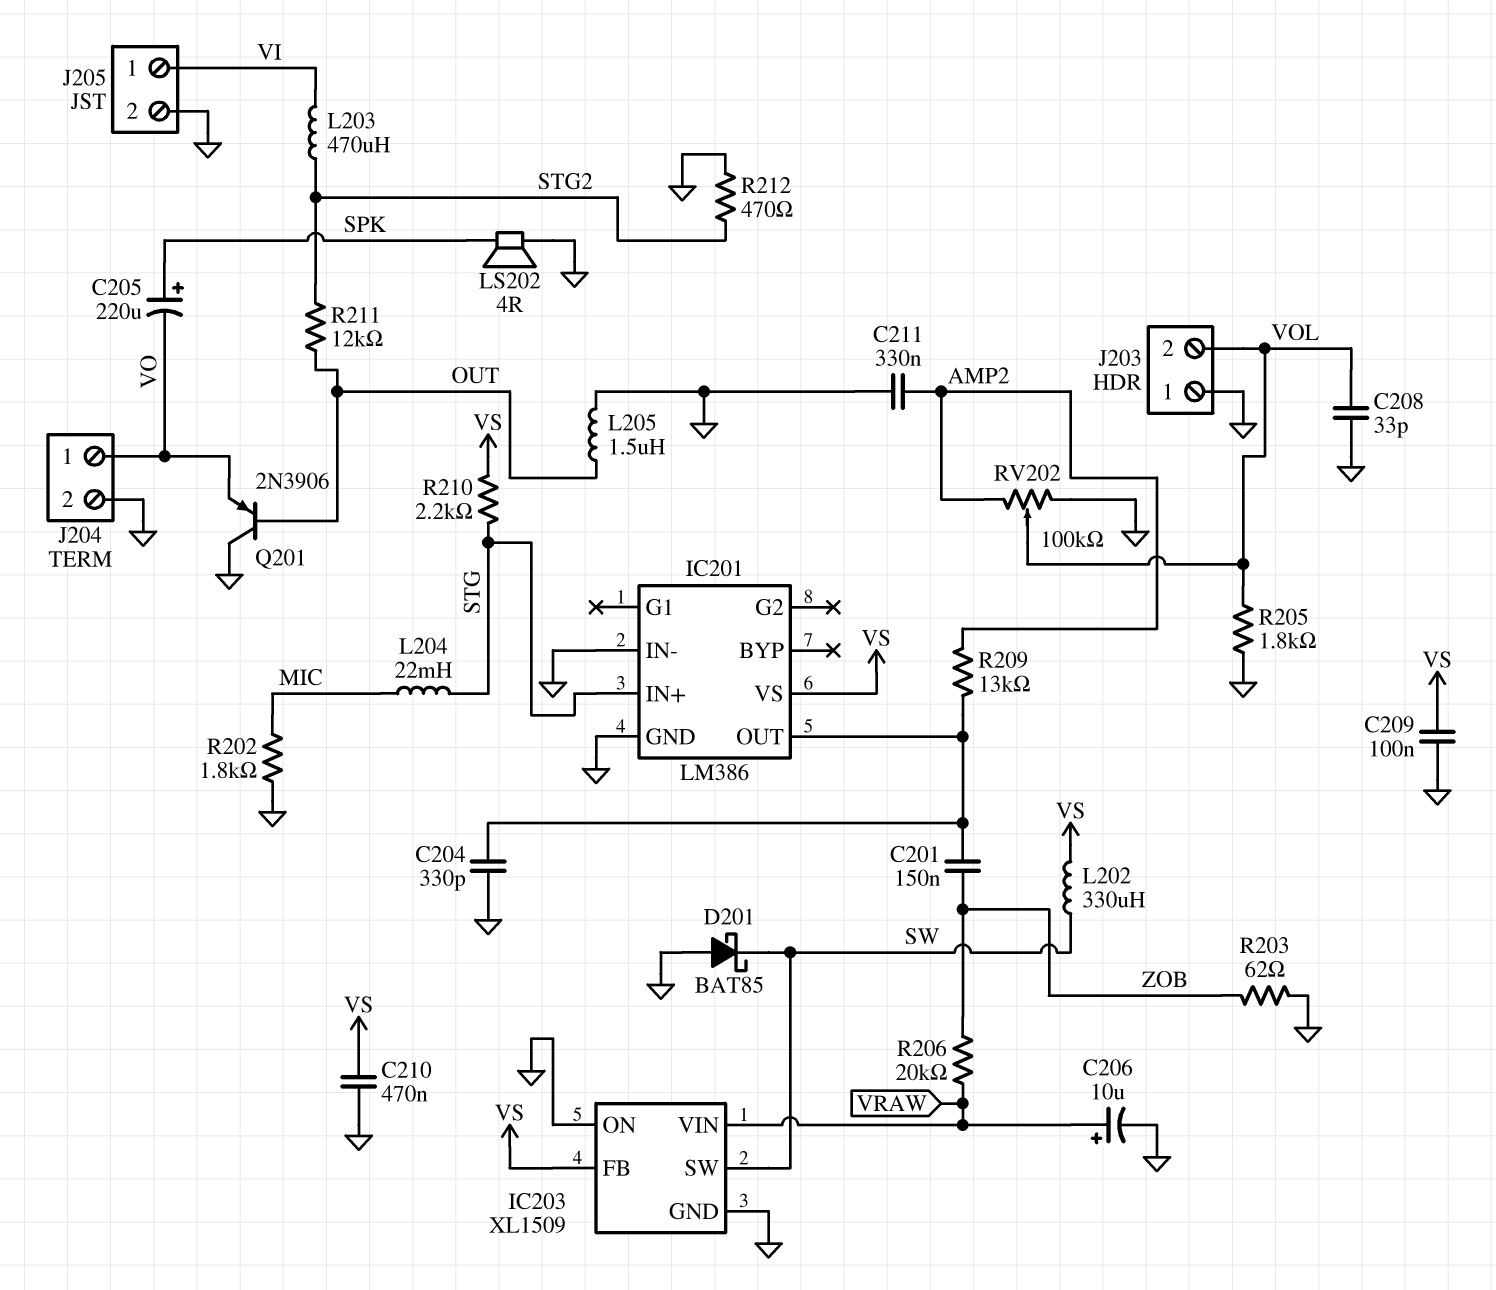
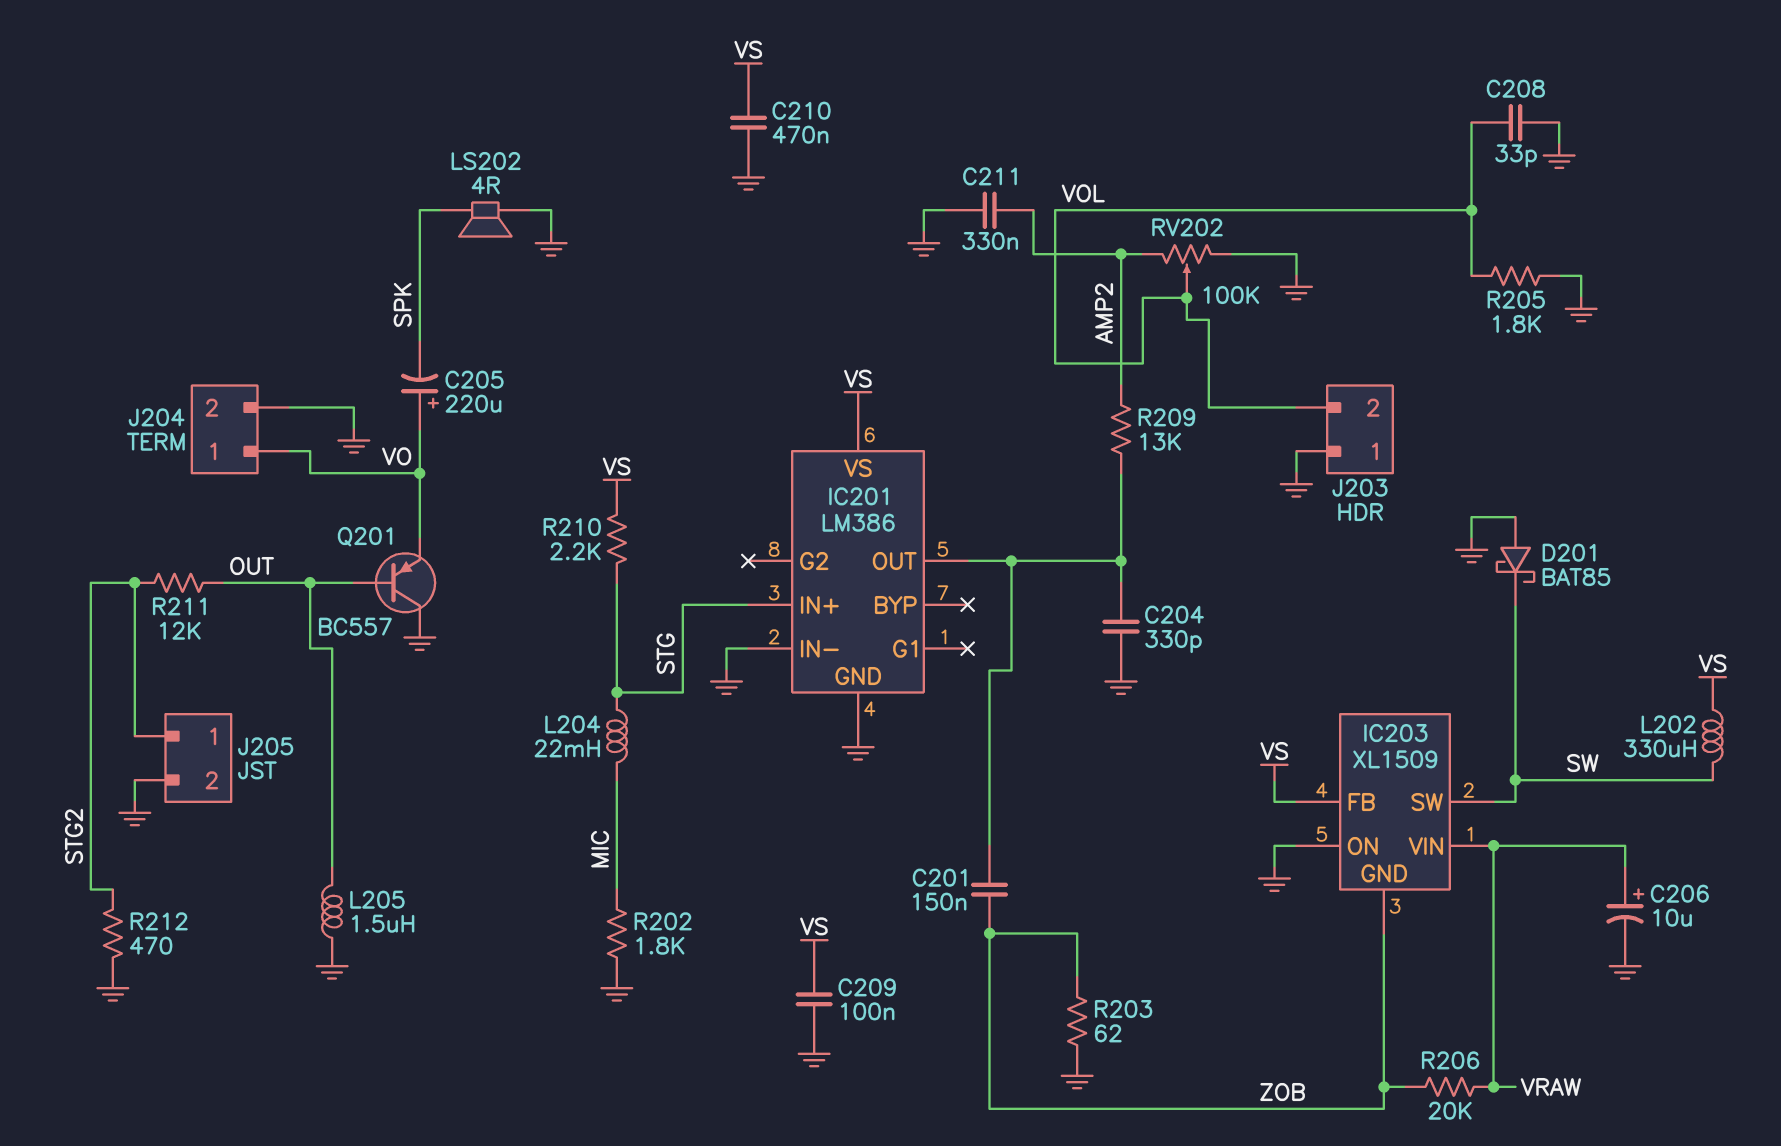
C205: 220uF (plus SPK, minus VO) -> 220uF (plus VO, minus SPK)
IC203 pin GND: GND -> ZOB
J205 pin 1: VI -> STG2
L203: 470uH (STG2, VI) -> none
Q201: PNP 2N3906 (B OUT, C GND, E VO) -> PNP BC557 (B OUT, C GND, E VO)

